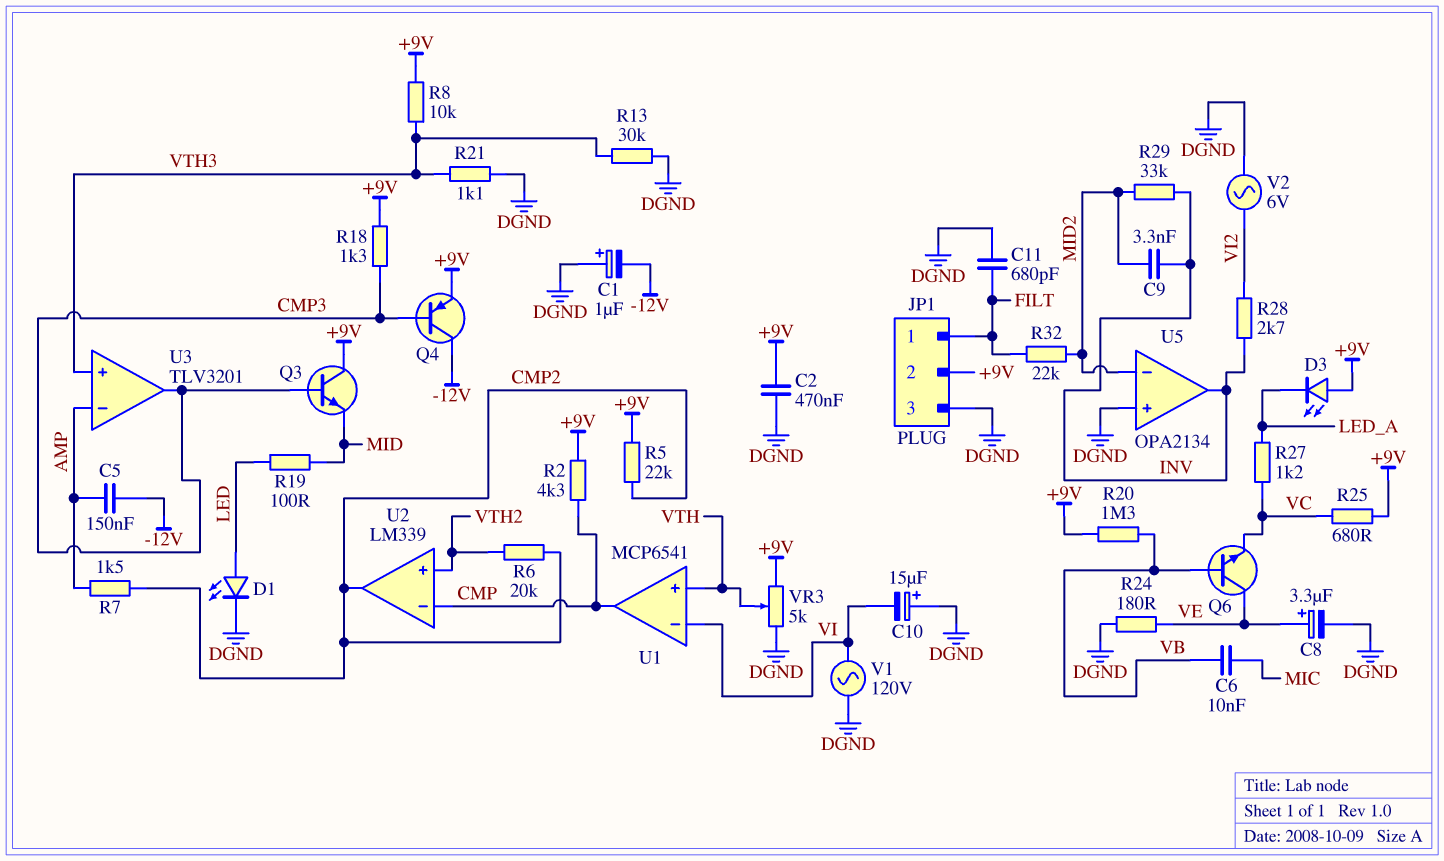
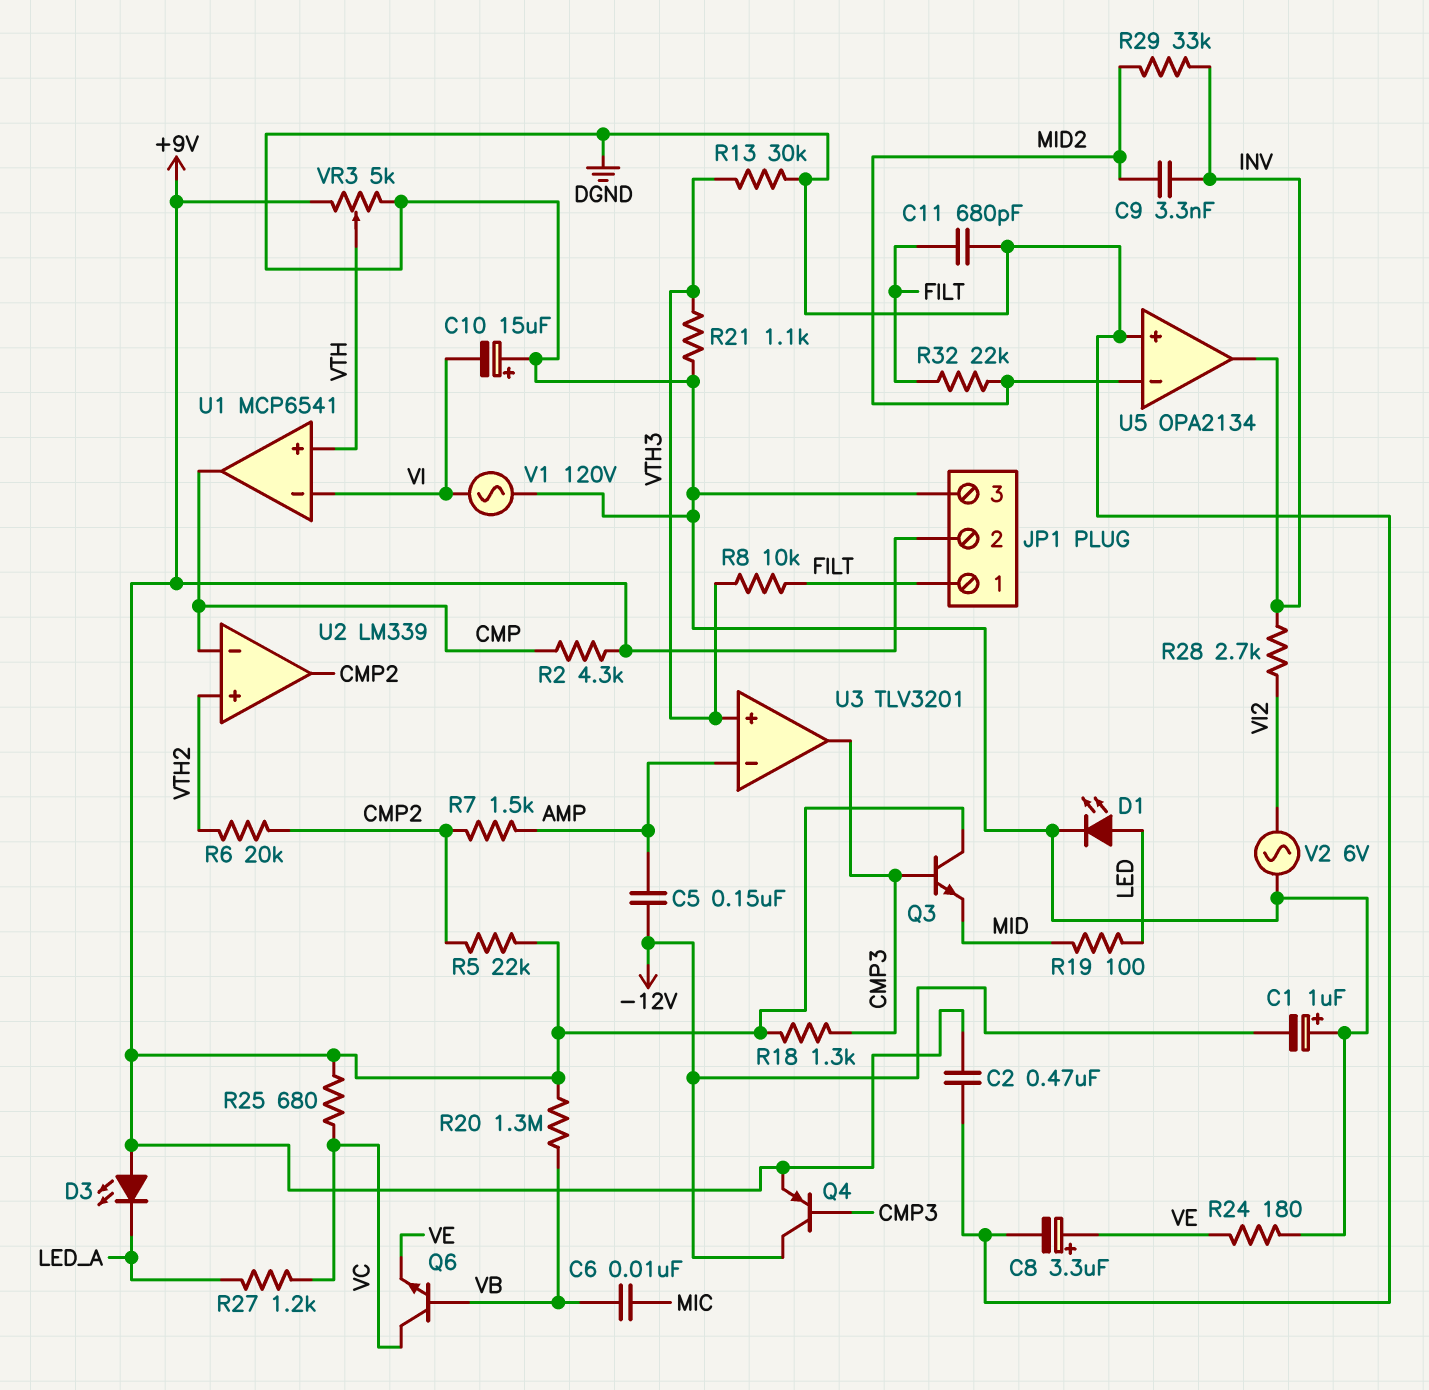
Q6: NPN (B VB, C VE, E VC) -> NPN (B VB, C VC, E VE)
R8: 10k (+9V, VTH3) -> 10k (FILT, VTH3)

